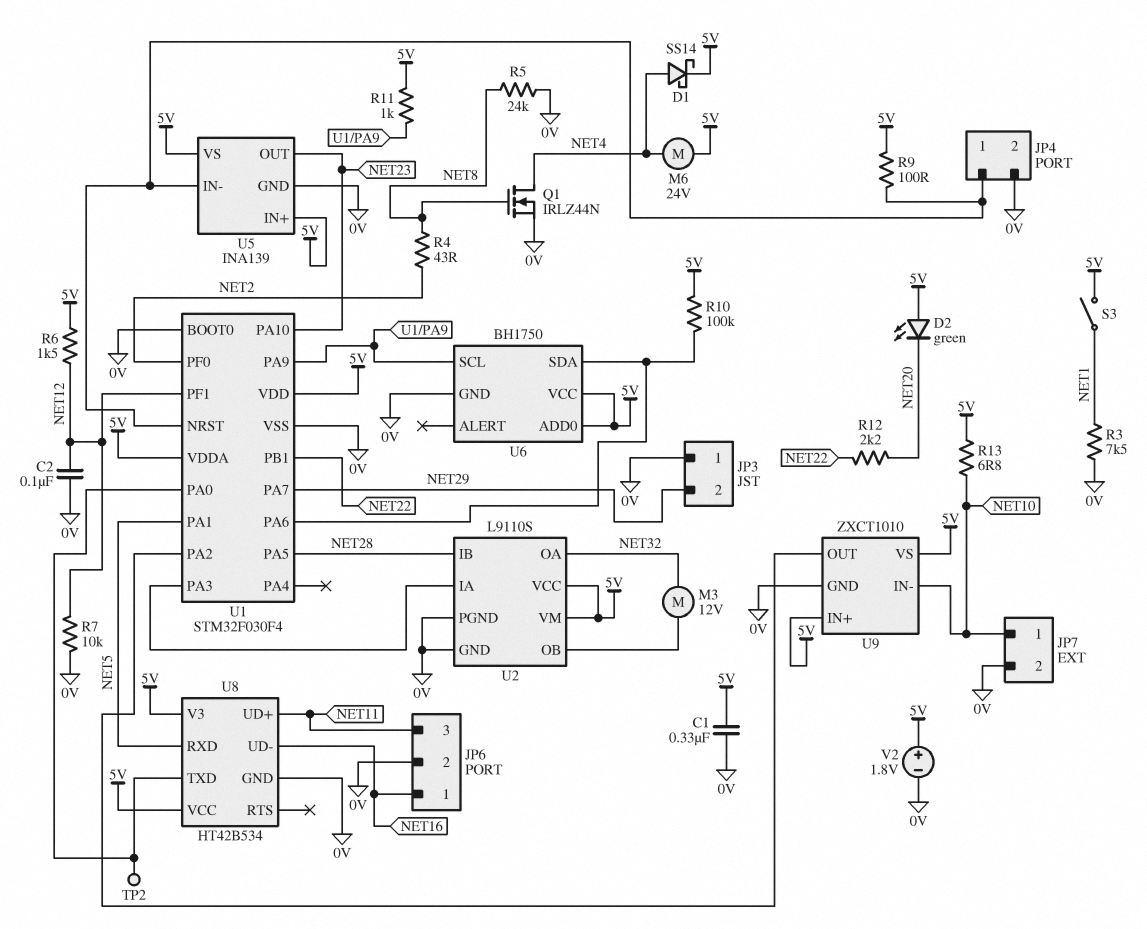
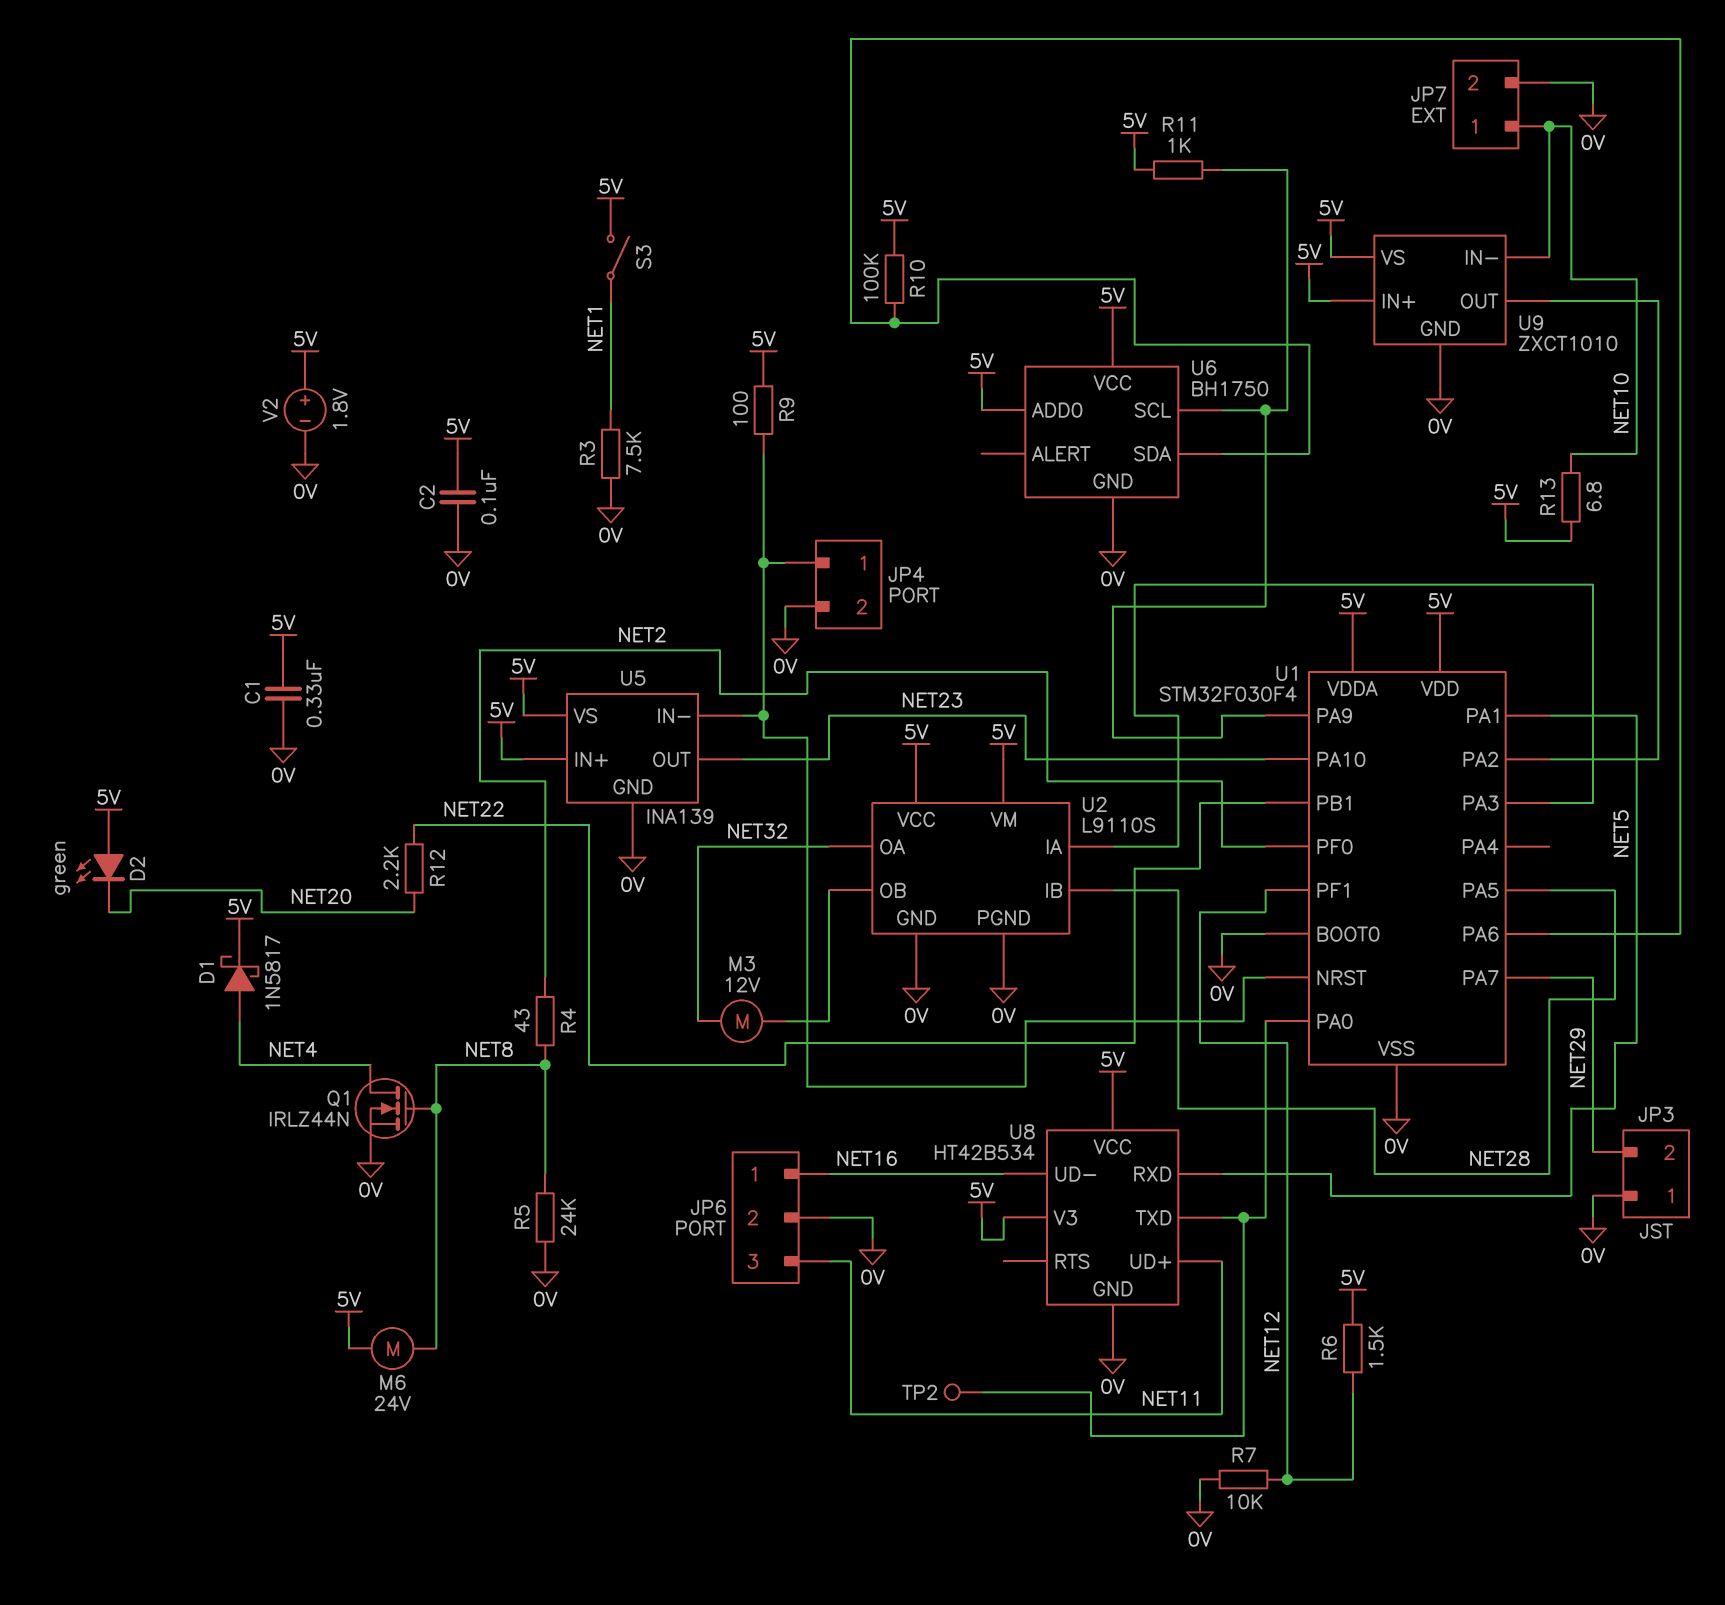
C2: 100nF (0V, NET12) -> 100nF (0V, 5V)
D1: schottky SS14 (A NET4, K 5V) -> schottky 1N5817 (A NET4, K 5V)
M6: motor 24V (5V, NET4) -> motor 24V (5V, NET8)

